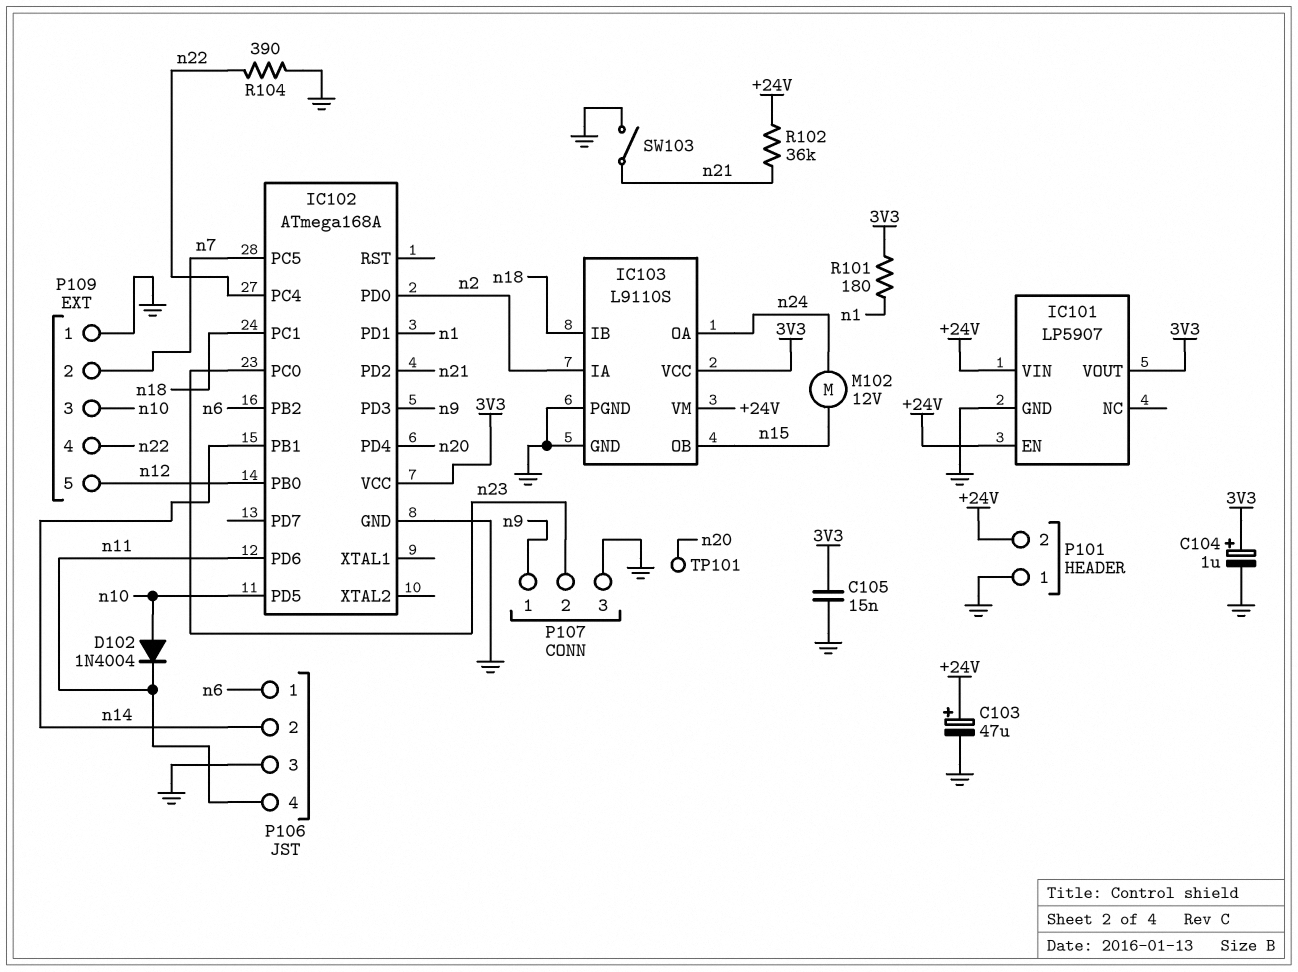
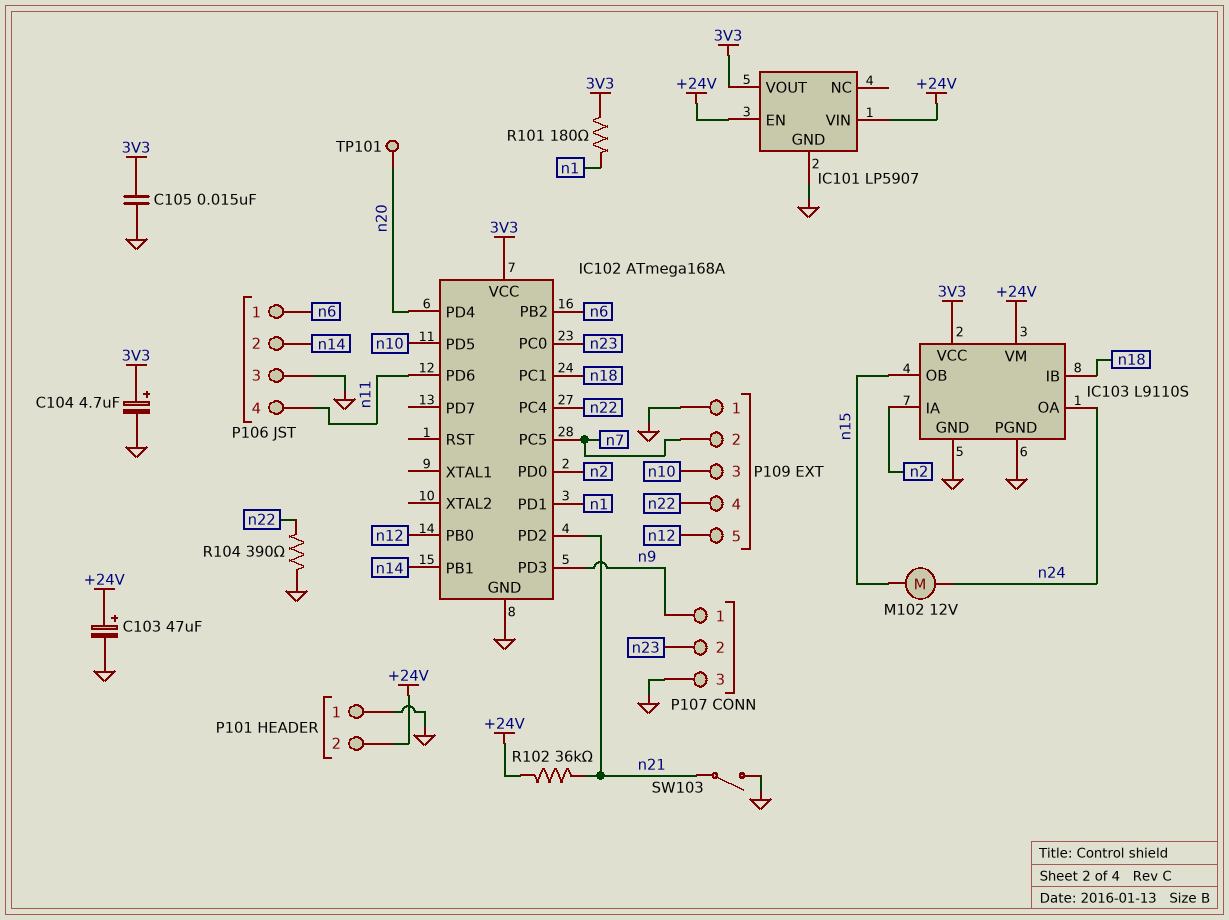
C104: 1uF (plus 3V3, minus GND) -> 4.7uF (plus 3V3, minus GND)
D102: diode 1N4004 (A n10, K n11) -> none

